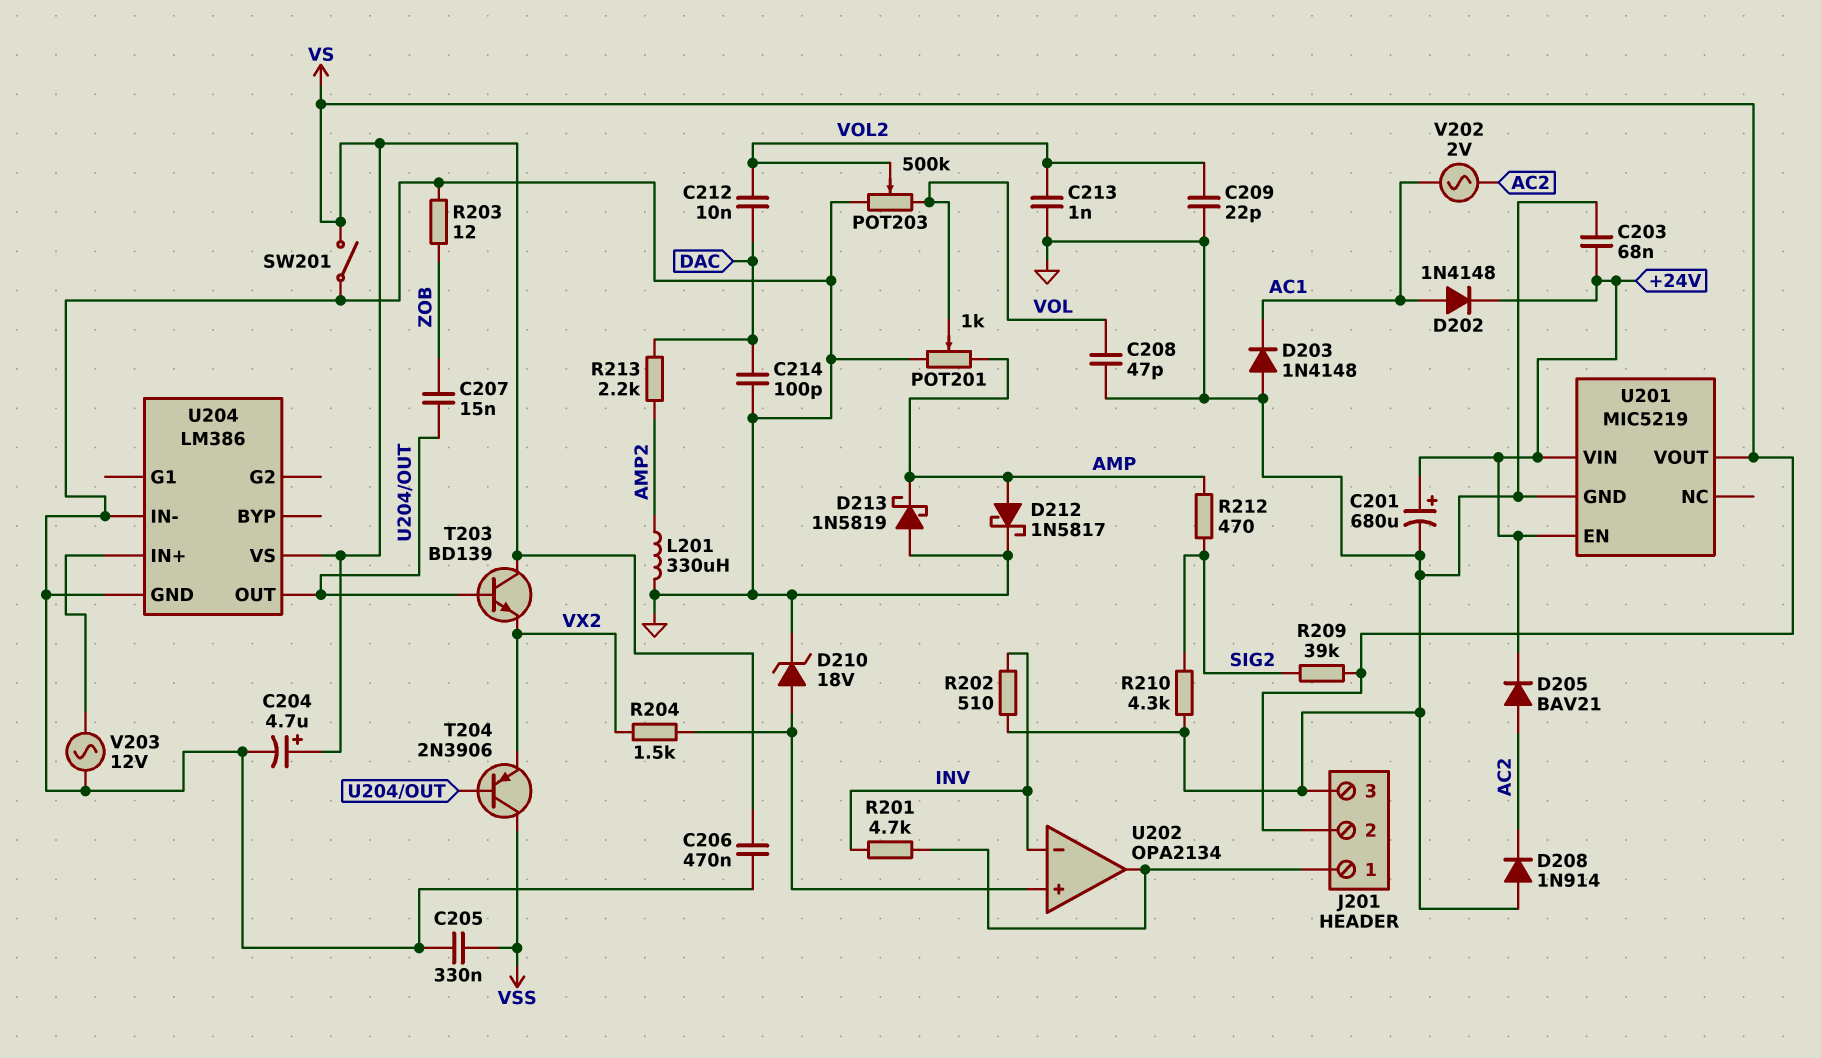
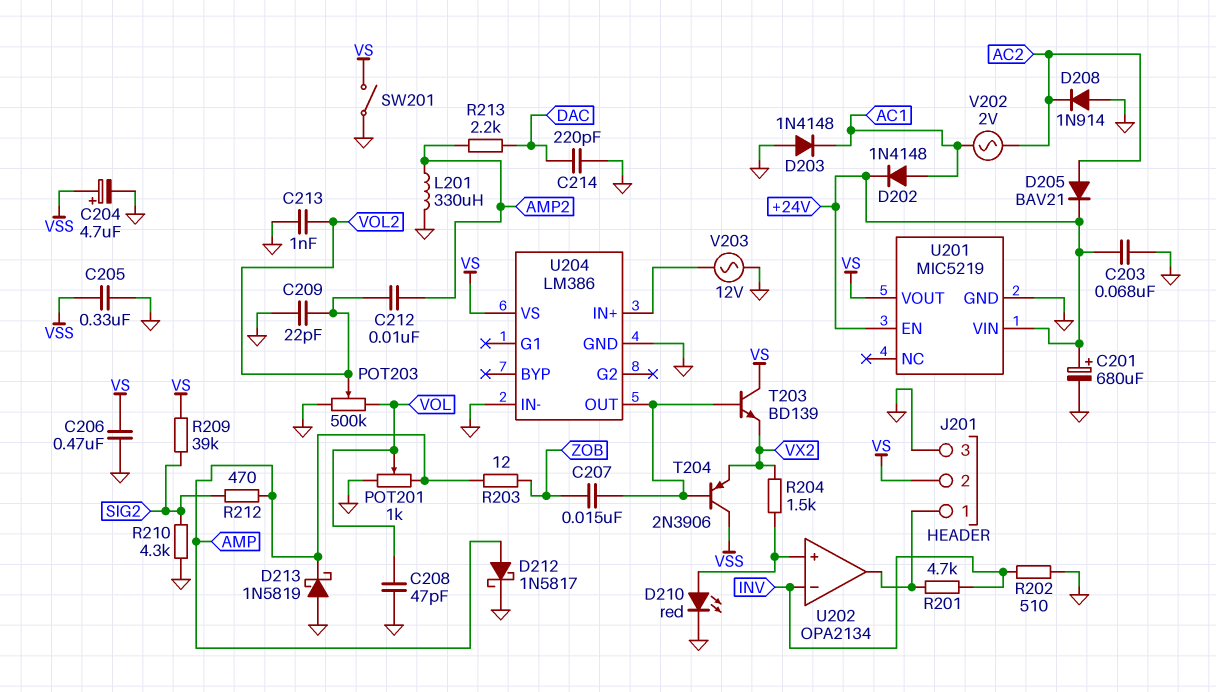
C204: 4.7uF (plus VS, minus GND) -> 4.7uF (plus VSS, minus GND)
C212: 10nF (DAC, VOL2) -> 10nF (AMP2, VOL2)
C214: 100pF (DAC, GND) -> 220pF (DAC, GND)
D210: zener 18V (A U202/in+, K GND) -> LED red (A U202/in+, K GND)
R203: 12 (GND, ZOB) -> 12 (AMP, ZOB)

